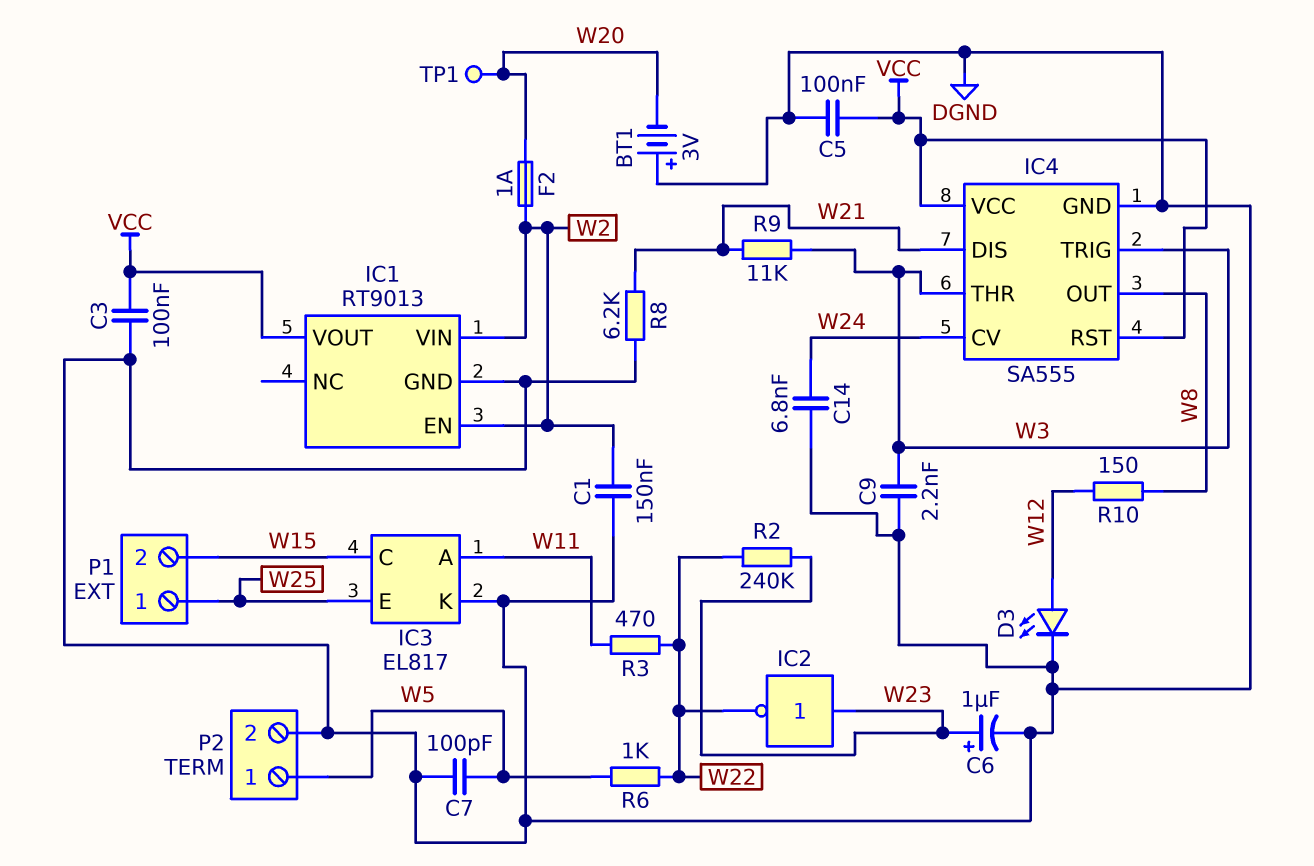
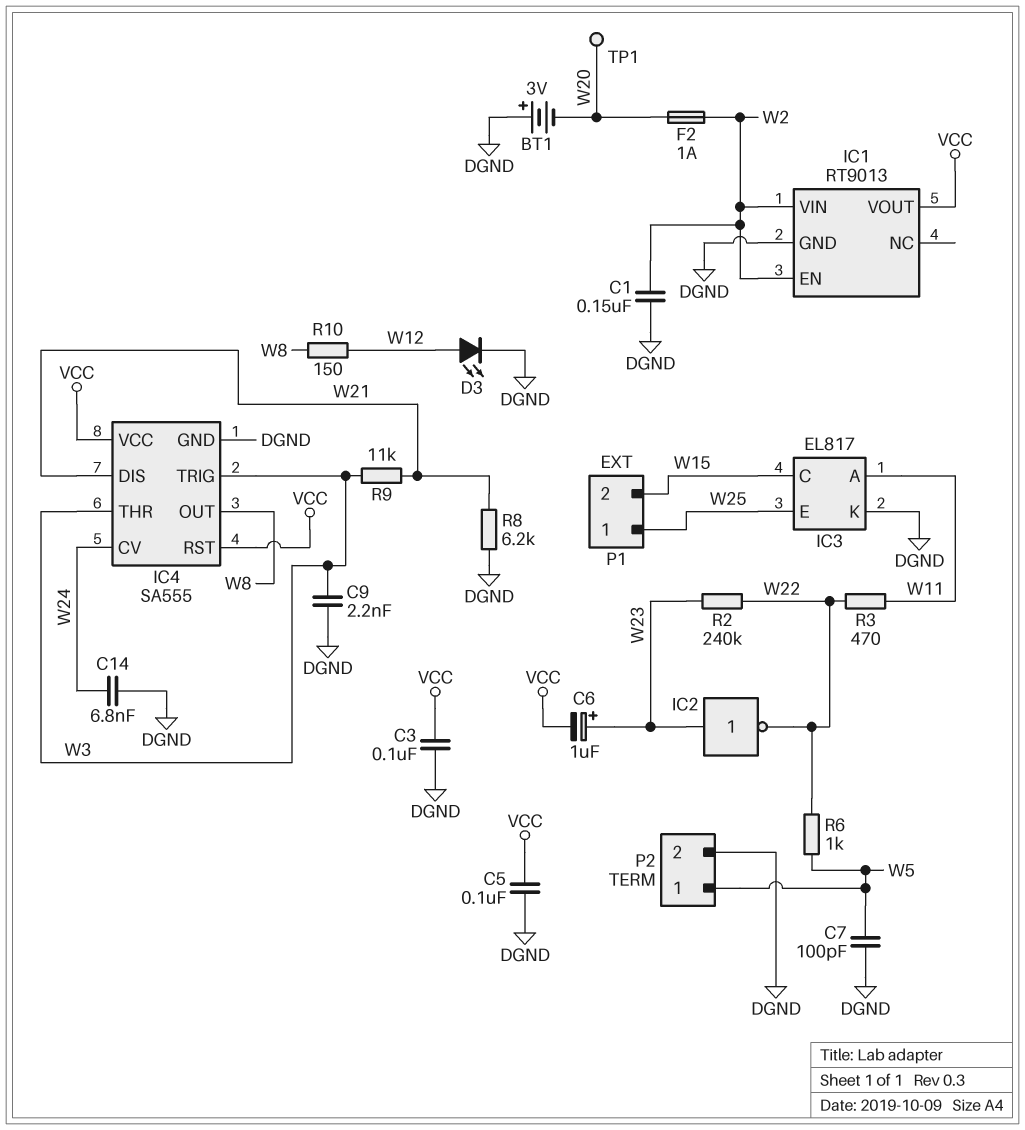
C6: 1uF (plus W23, minus DGND) -> 1uF (plus W23, minus VCC)

